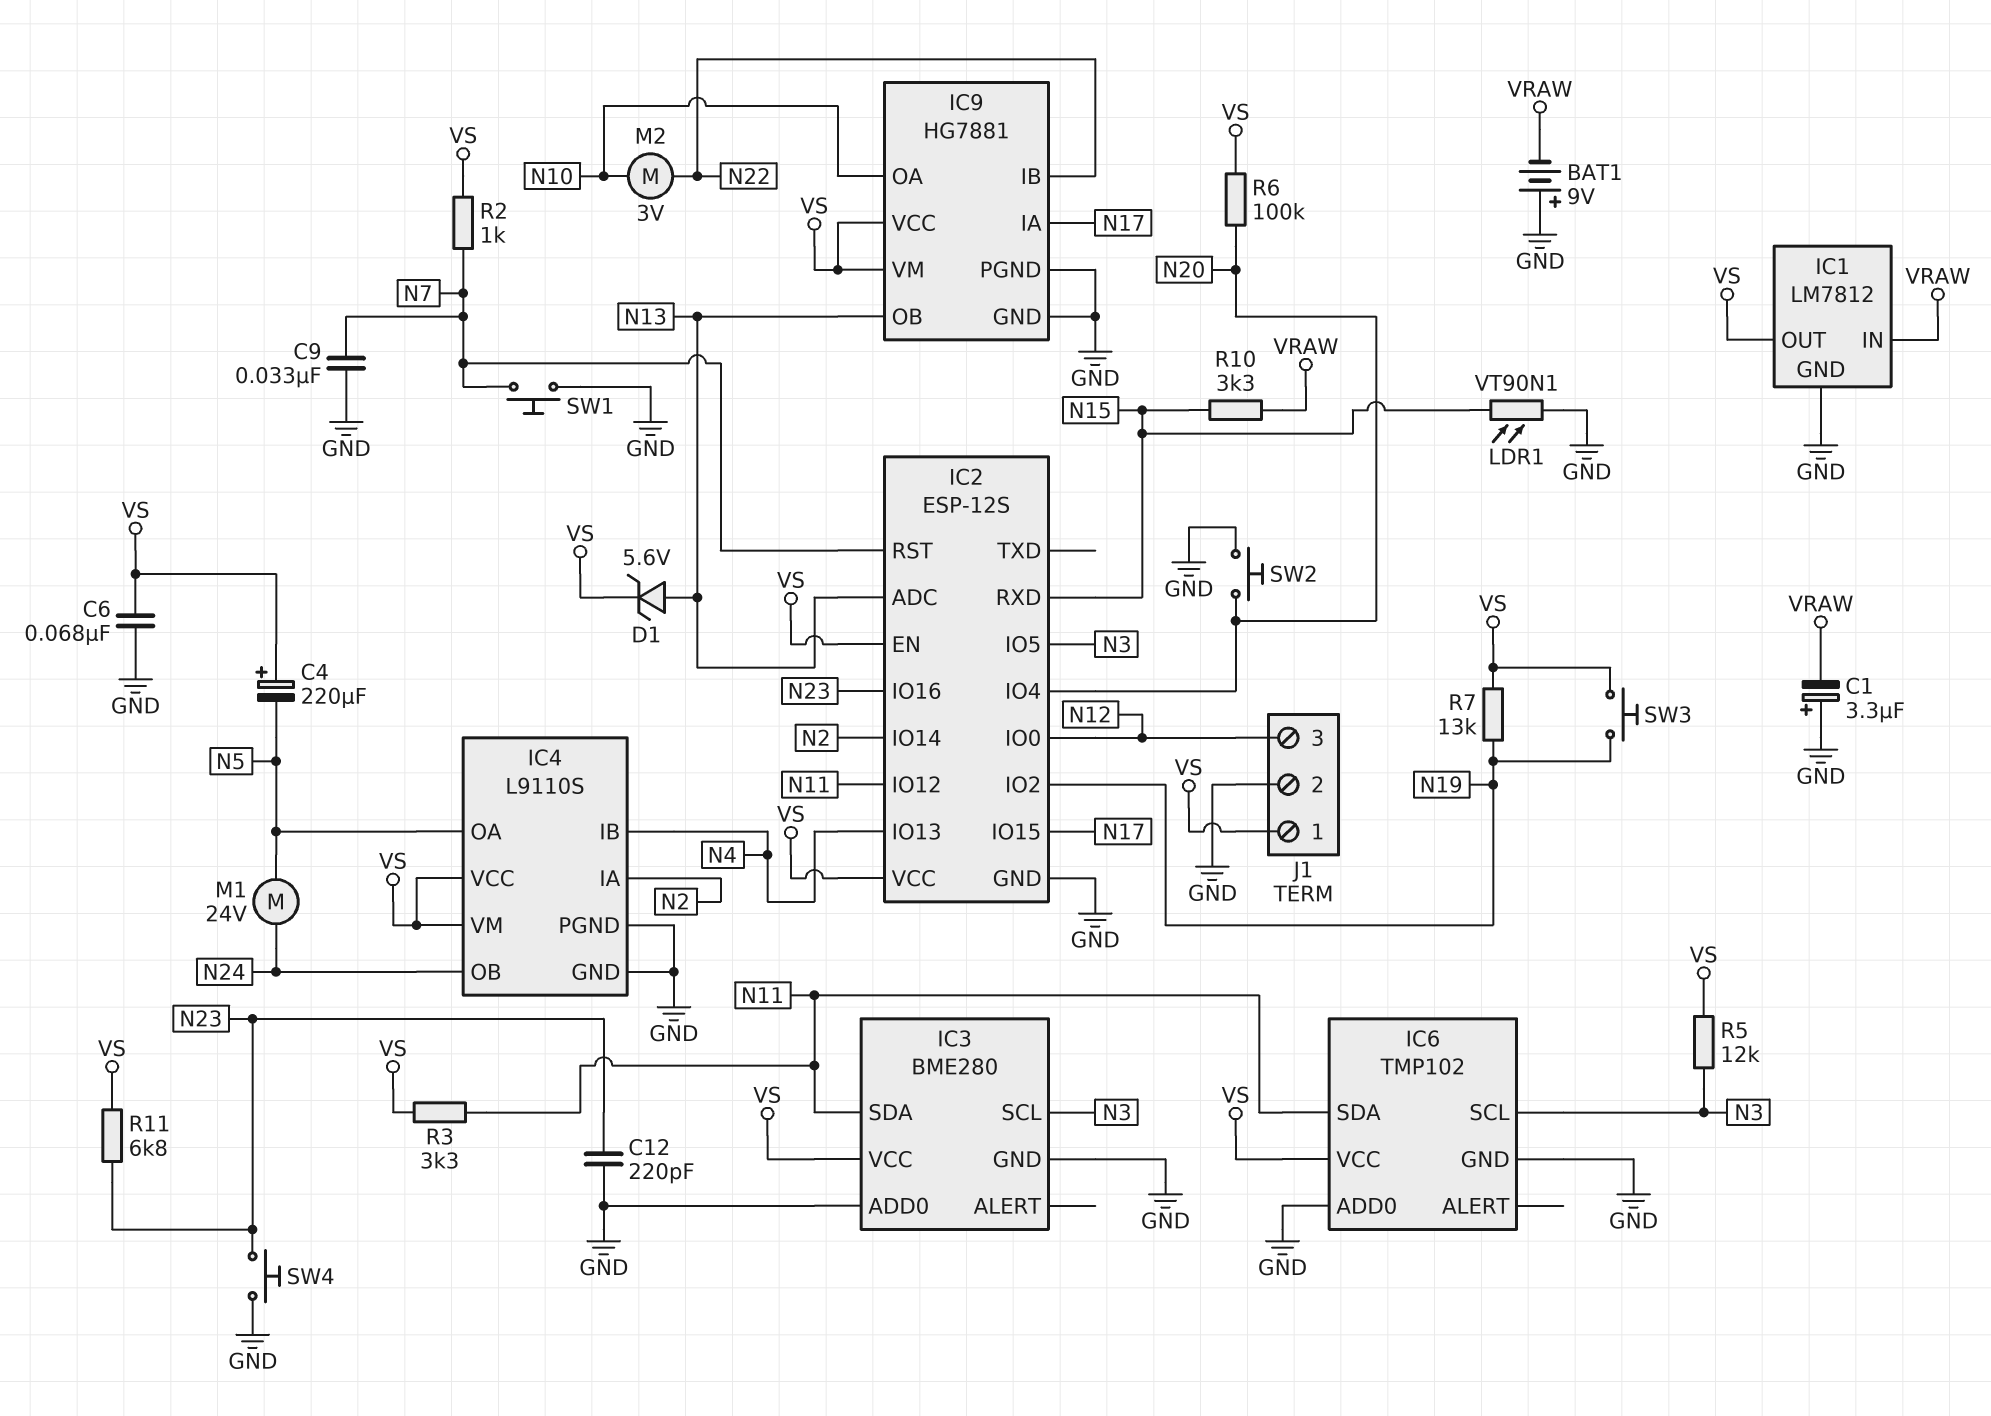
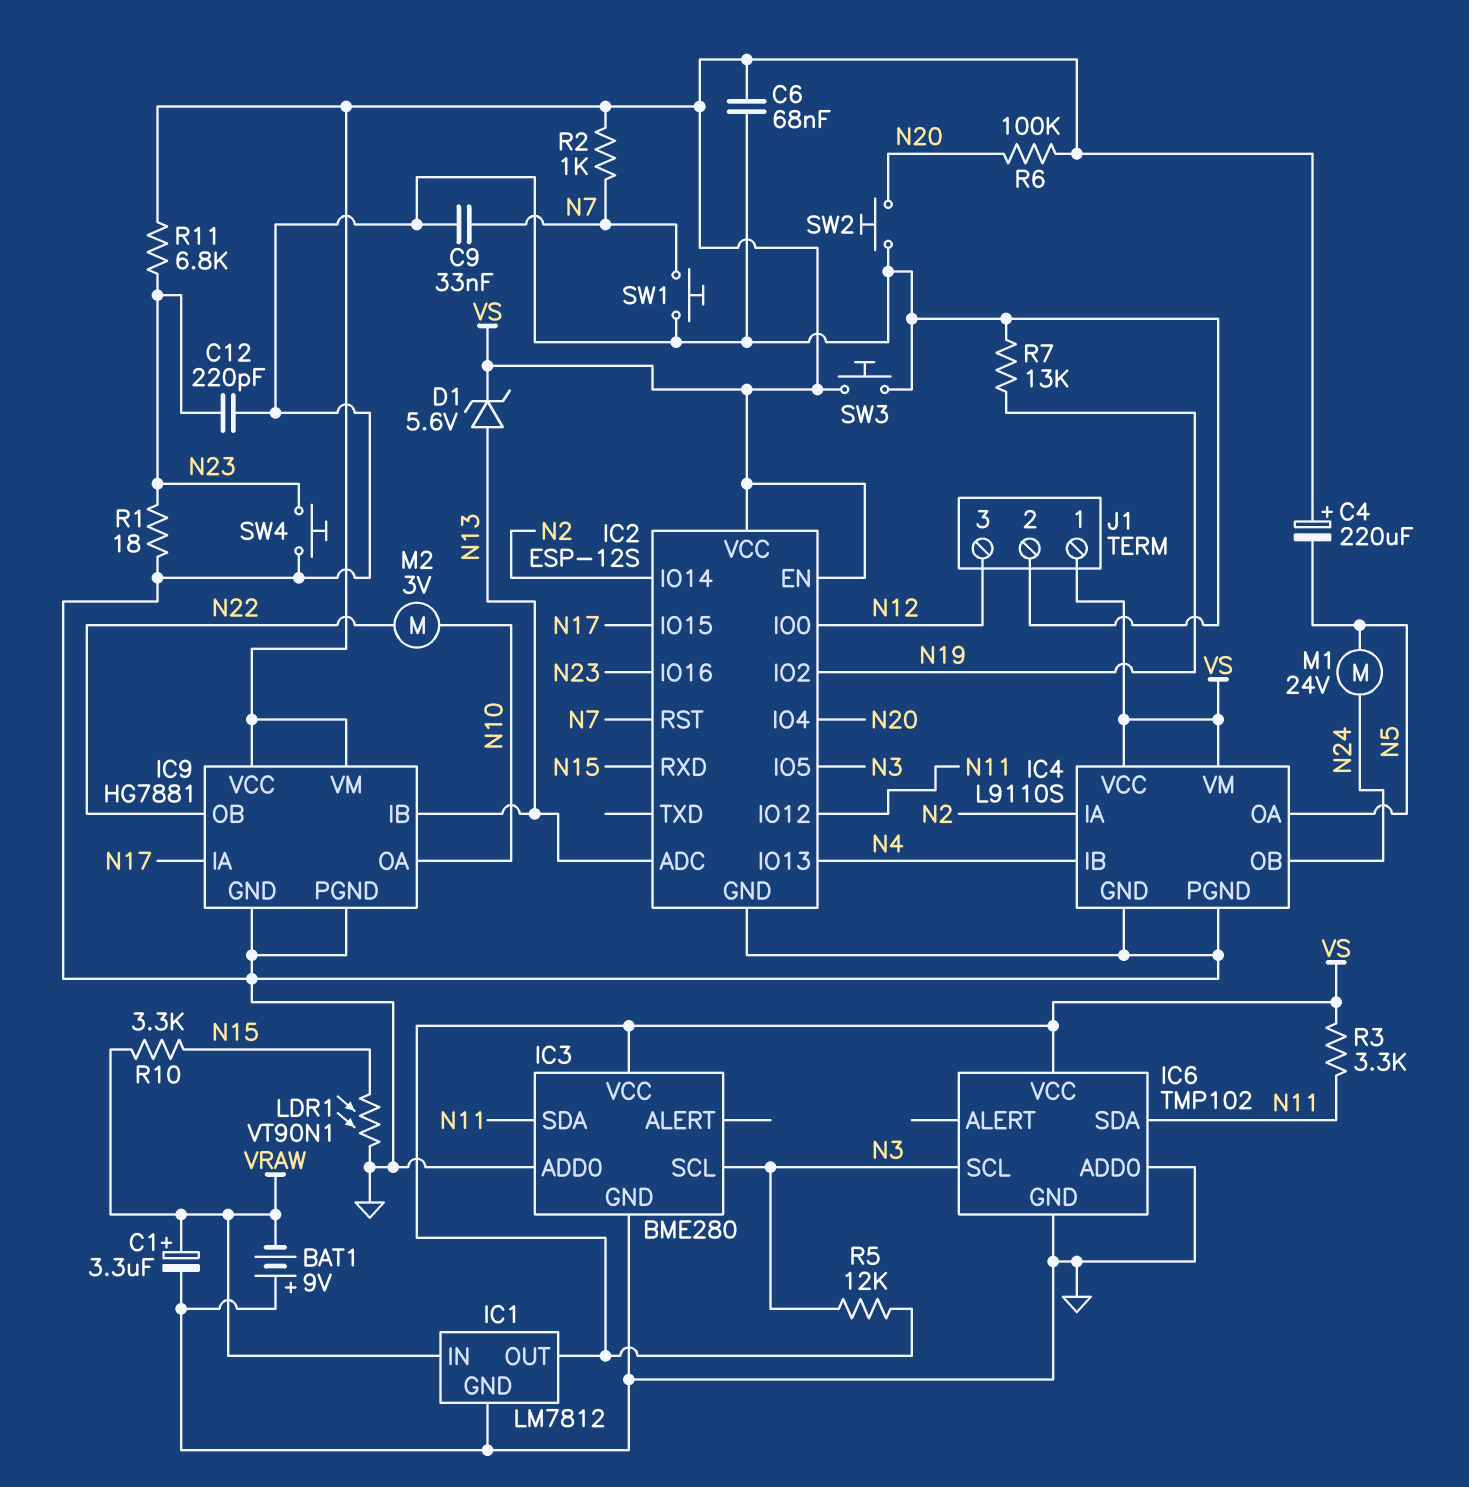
C1: 3.3uF (plus GND, minus VRAW) -> 3.3uF (plus VRAW, minus GND)
IC9 pin IB: N22 -> N13
IC9 pin OB: N13 -> N22
R1: none -> 18 (GND, N23)
R7: 13k (N19, VS) -> 13k (GND, N19)
SW3: button (N19, VS) -> button (GND, VS)

